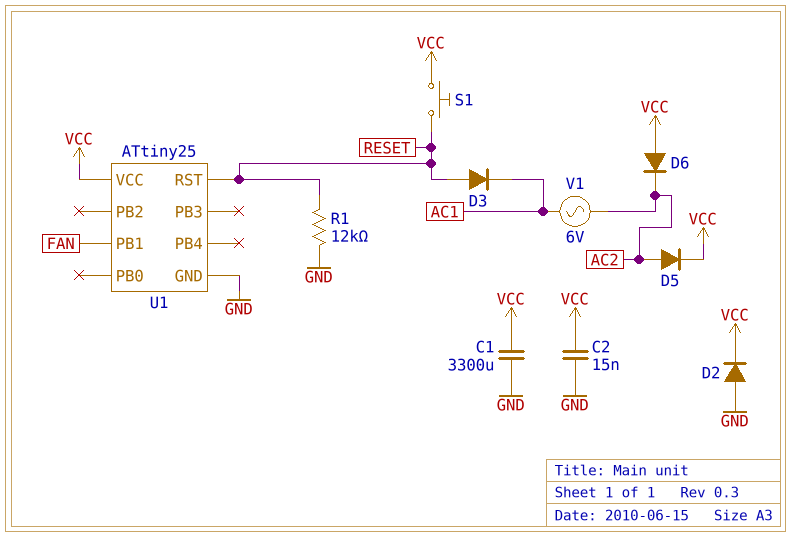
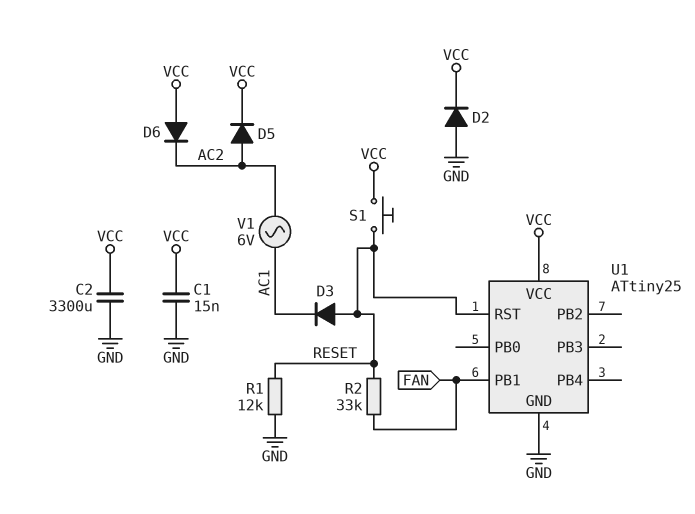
C1: 3300uF (GND, VCC) -> 15nF (GND, VCC)
C2: 15nF (GND, VCC) -> 3300uF (GND, VCC)
R2: none -> 33k (FAN, RESET)

